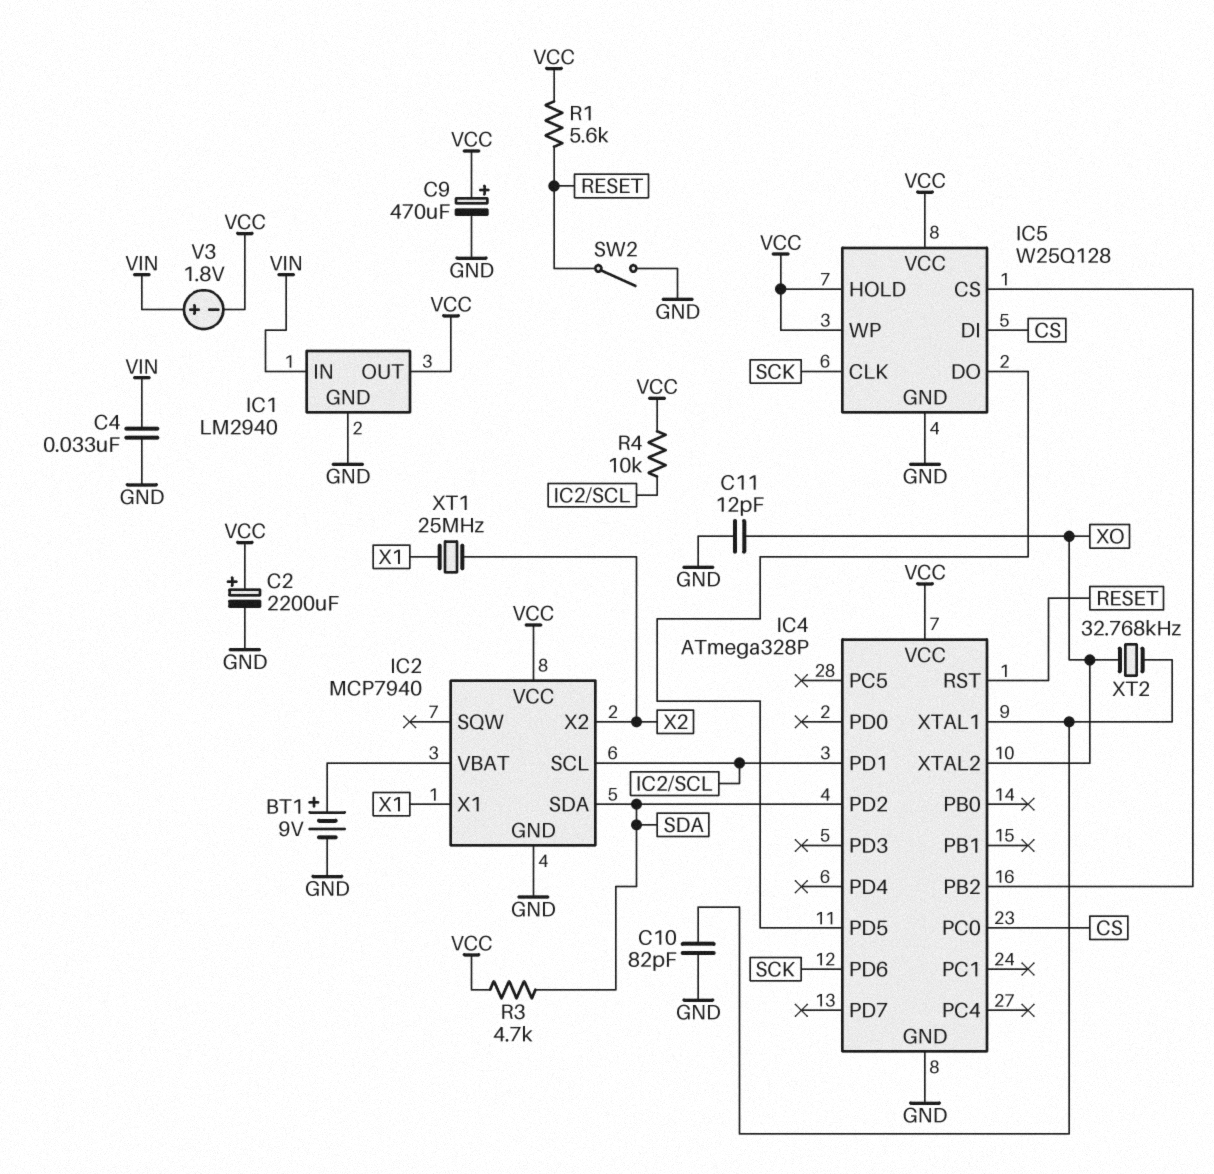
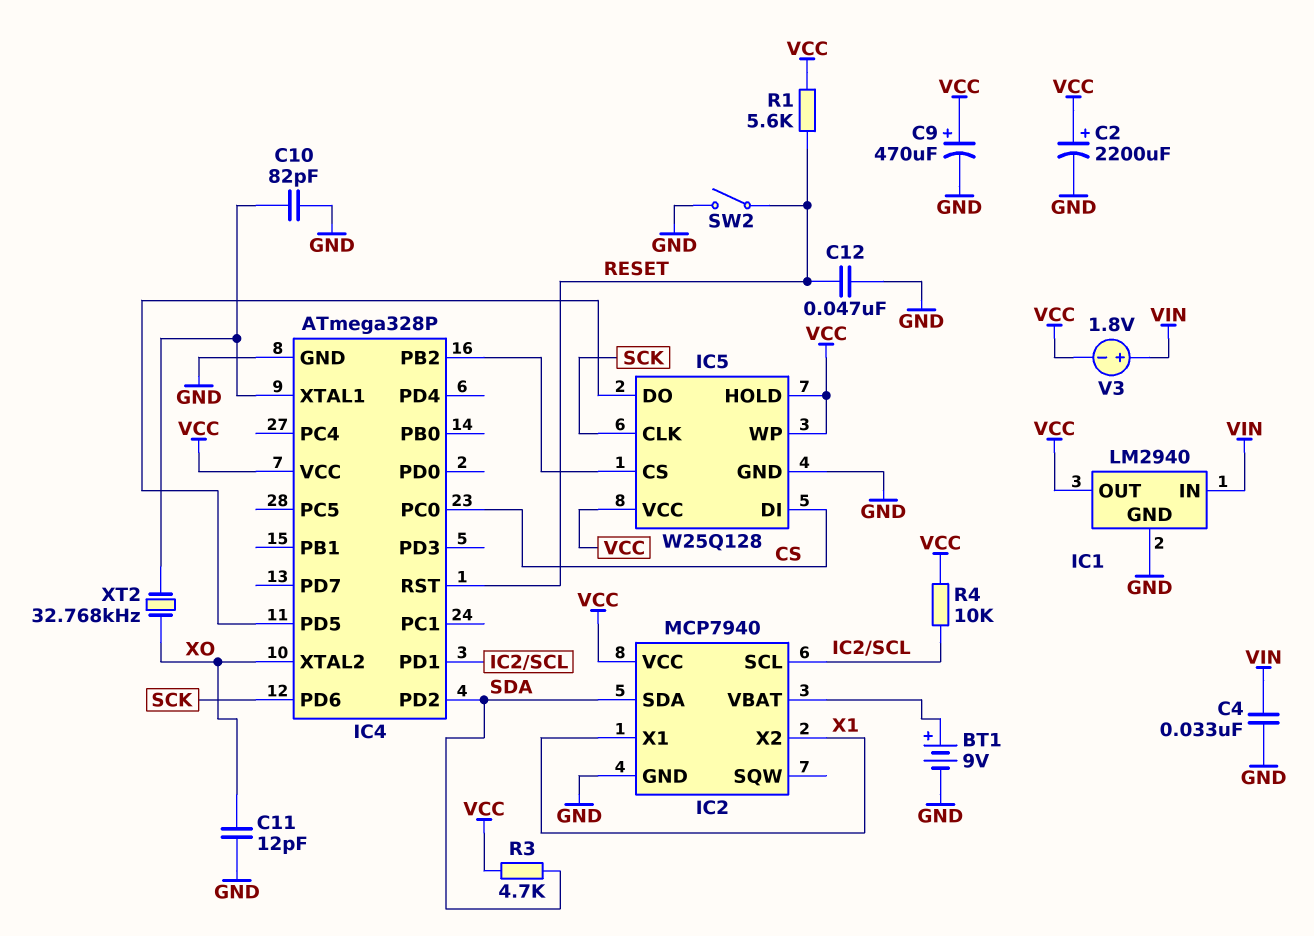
C12: none -> 47nF (GND, RESET)
IC2 pin X2: X2 -> X1
XT1: 25MHz (X1, X2) -> none

